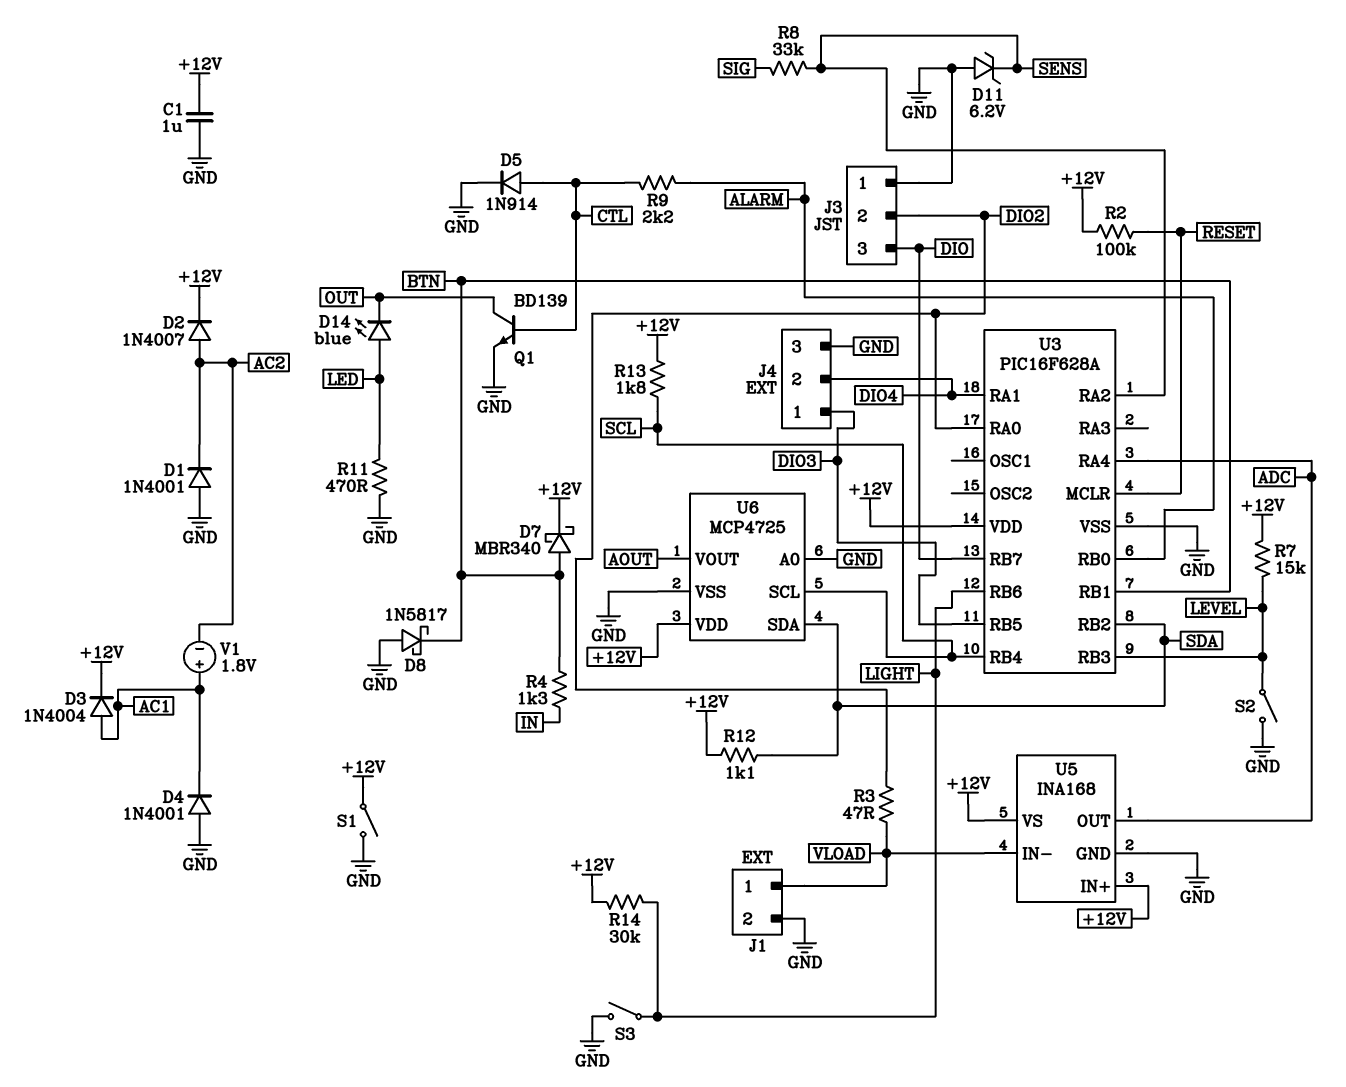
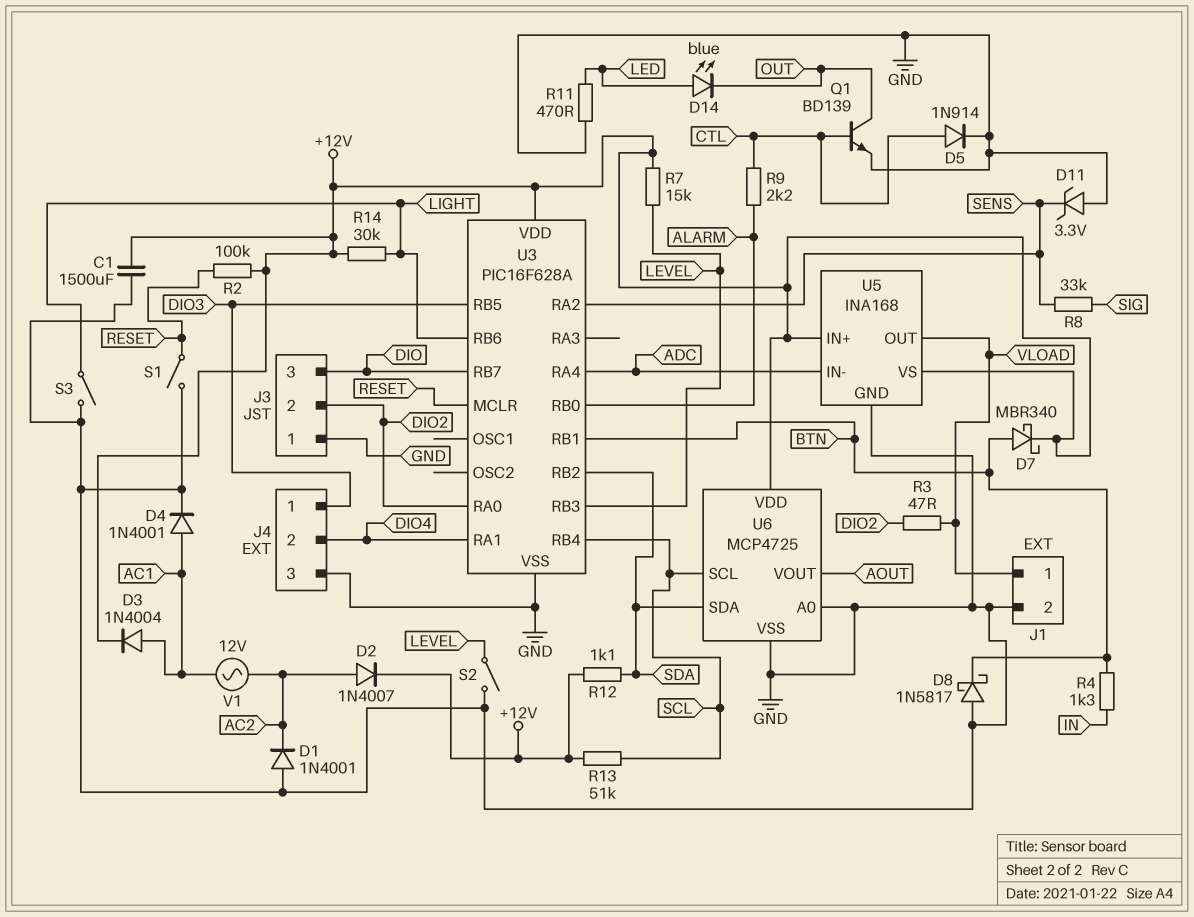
C1: 1uF (+12V, GND) -> 1500uF (+12V, GND)
D4: diode 1N4001 (A GND, K AC1) -> diode 1N4001 (A AC1, K GND)
D11: zener 6.2V (A GND, K SENS) -> zener 3.3V (A GND, K SENS)
R13: 1.8k (+12V, SCL) -> 51k (+12V, SCL)
S1: switch (+12V, GND) -> switch (GND, RESET)
U5 pin IN-: VLOAD -> ADC
U5 pin OUT: ADC -> VLOAD
V1: 1.8V (plus AC1, minus AC2) -> AC 12V (AC1, AC2)

